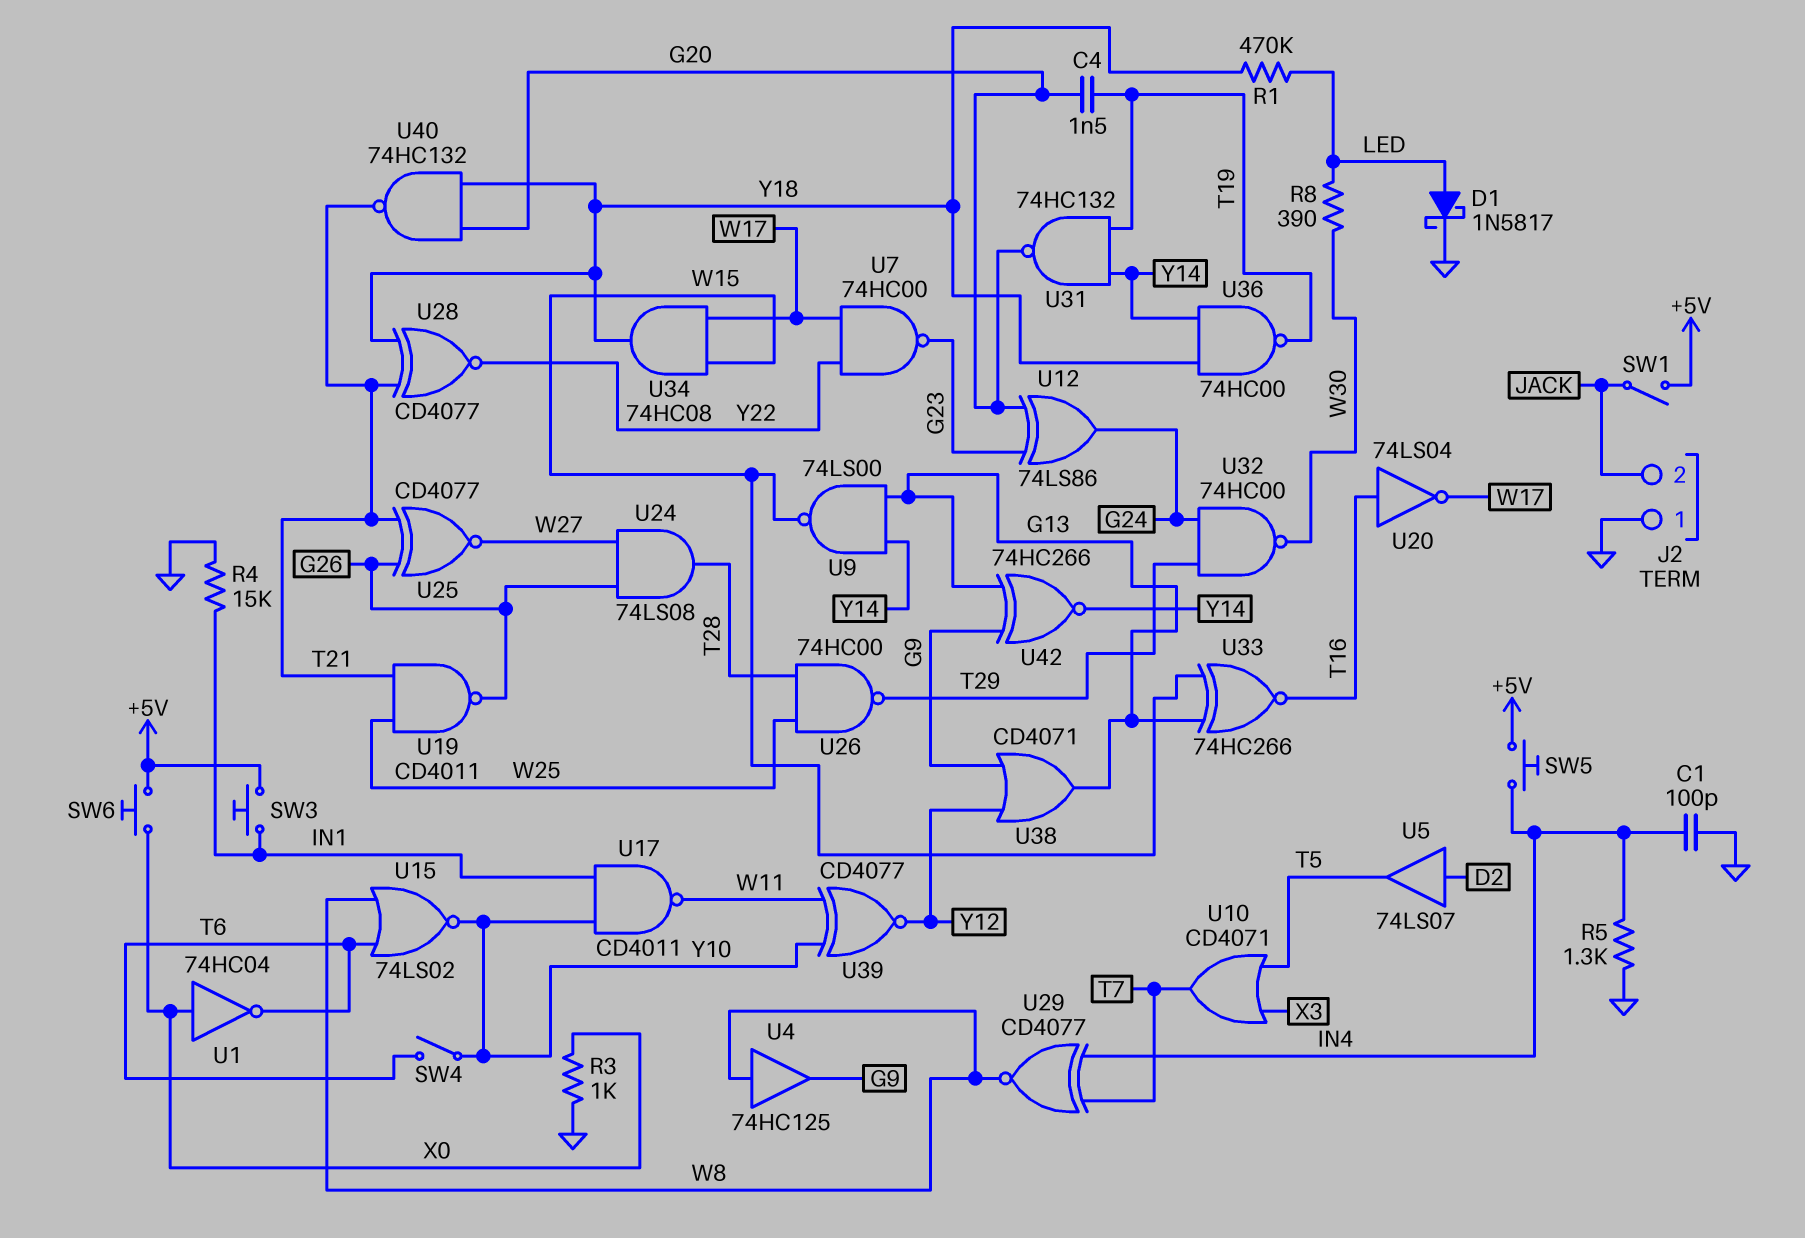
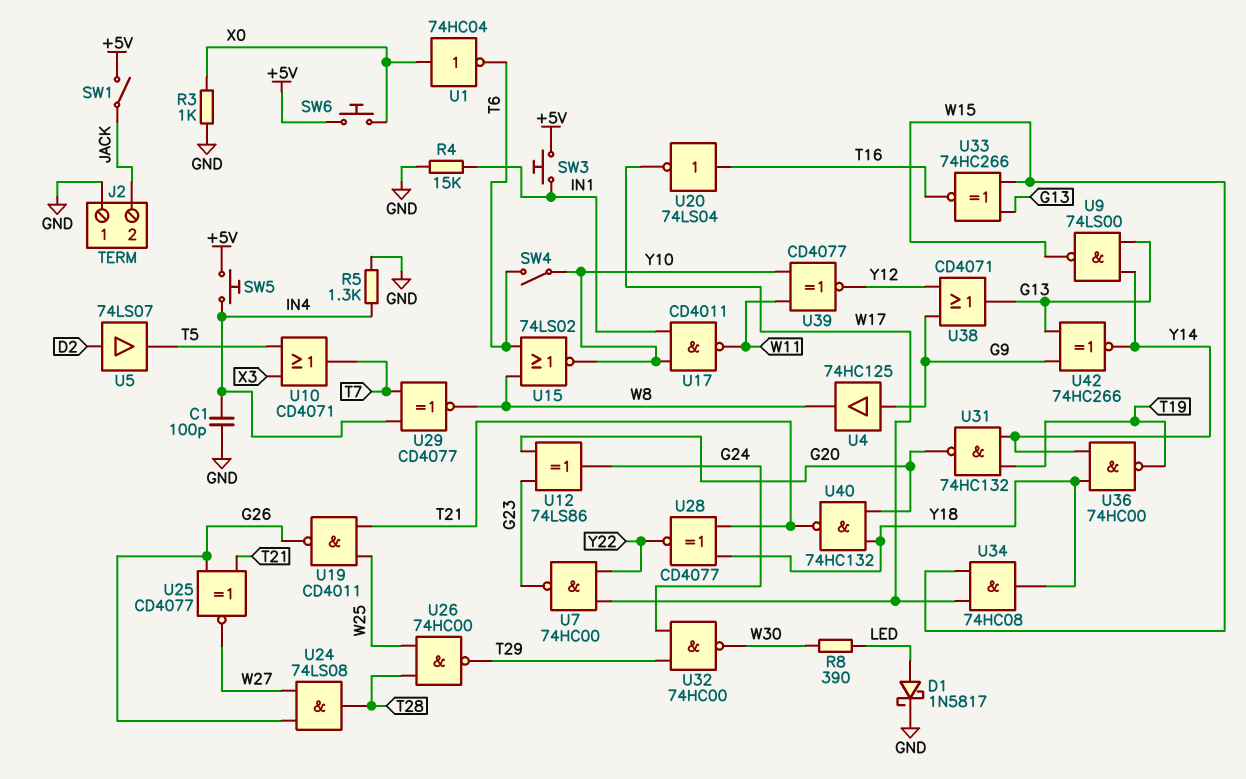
C4: 1.5nF (G20, T19) -> none
R1: 470k (LED, Y18) -> none
U4: buffer 74HC125 (in W8, out G9) -> buffer 74HC125 (in G9, out W8)

